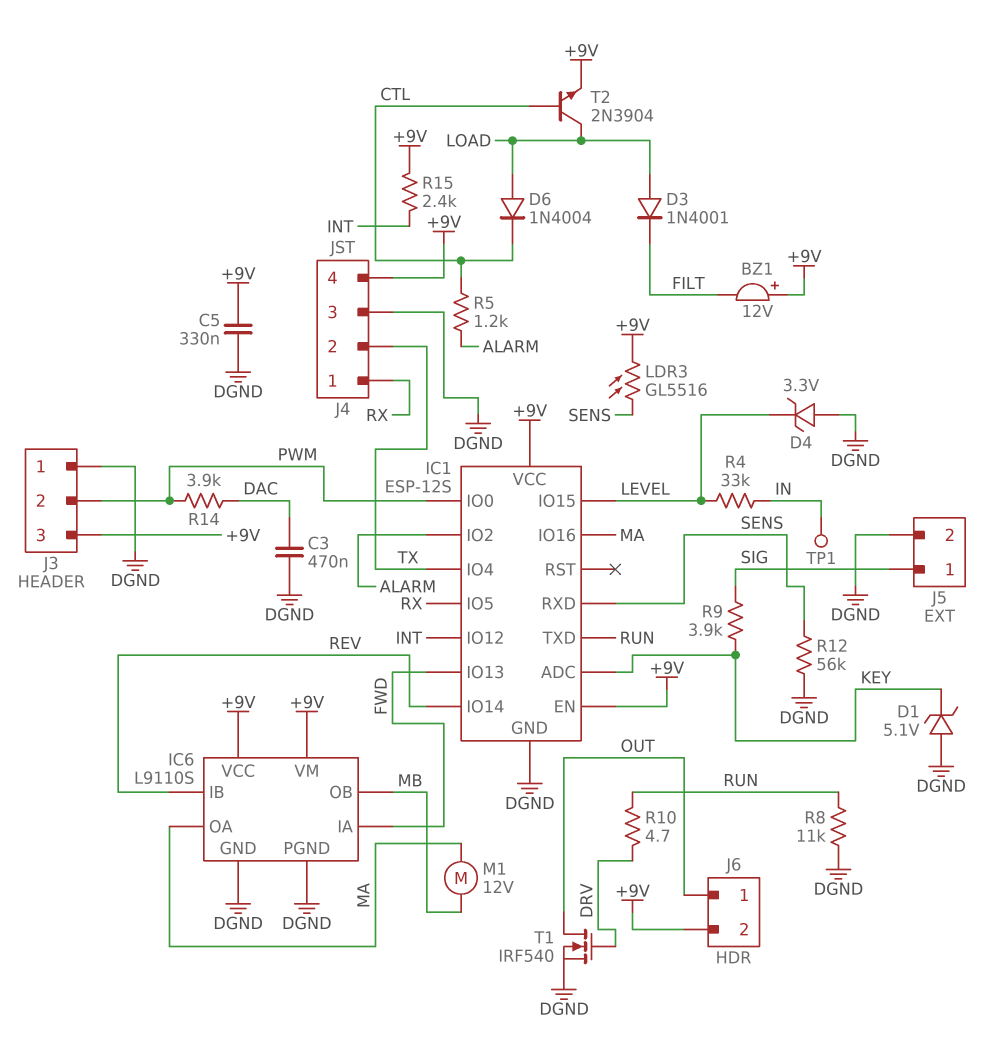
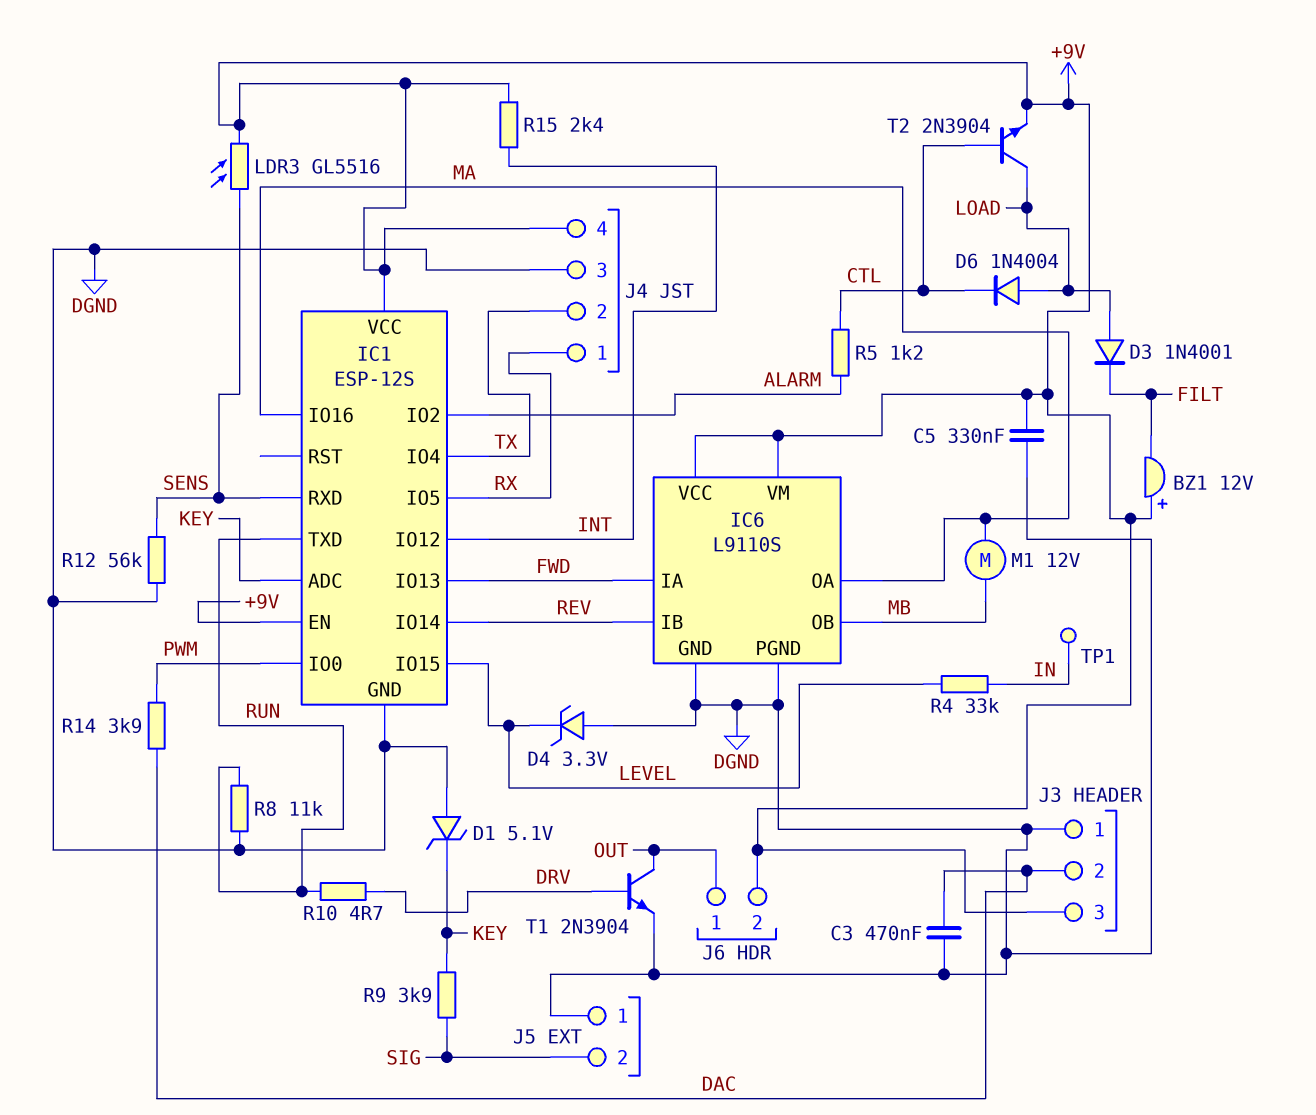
J3 pin 2: PWM -> DAC
J5 pin 1: SIG -> DGND
J5 pin 2: DGND -> SIG
T1: NMOS IRF540 (G DRV, D OUT, S DGND) -> NPN 2N3904 (B DRV, C OUT, E DGND)

